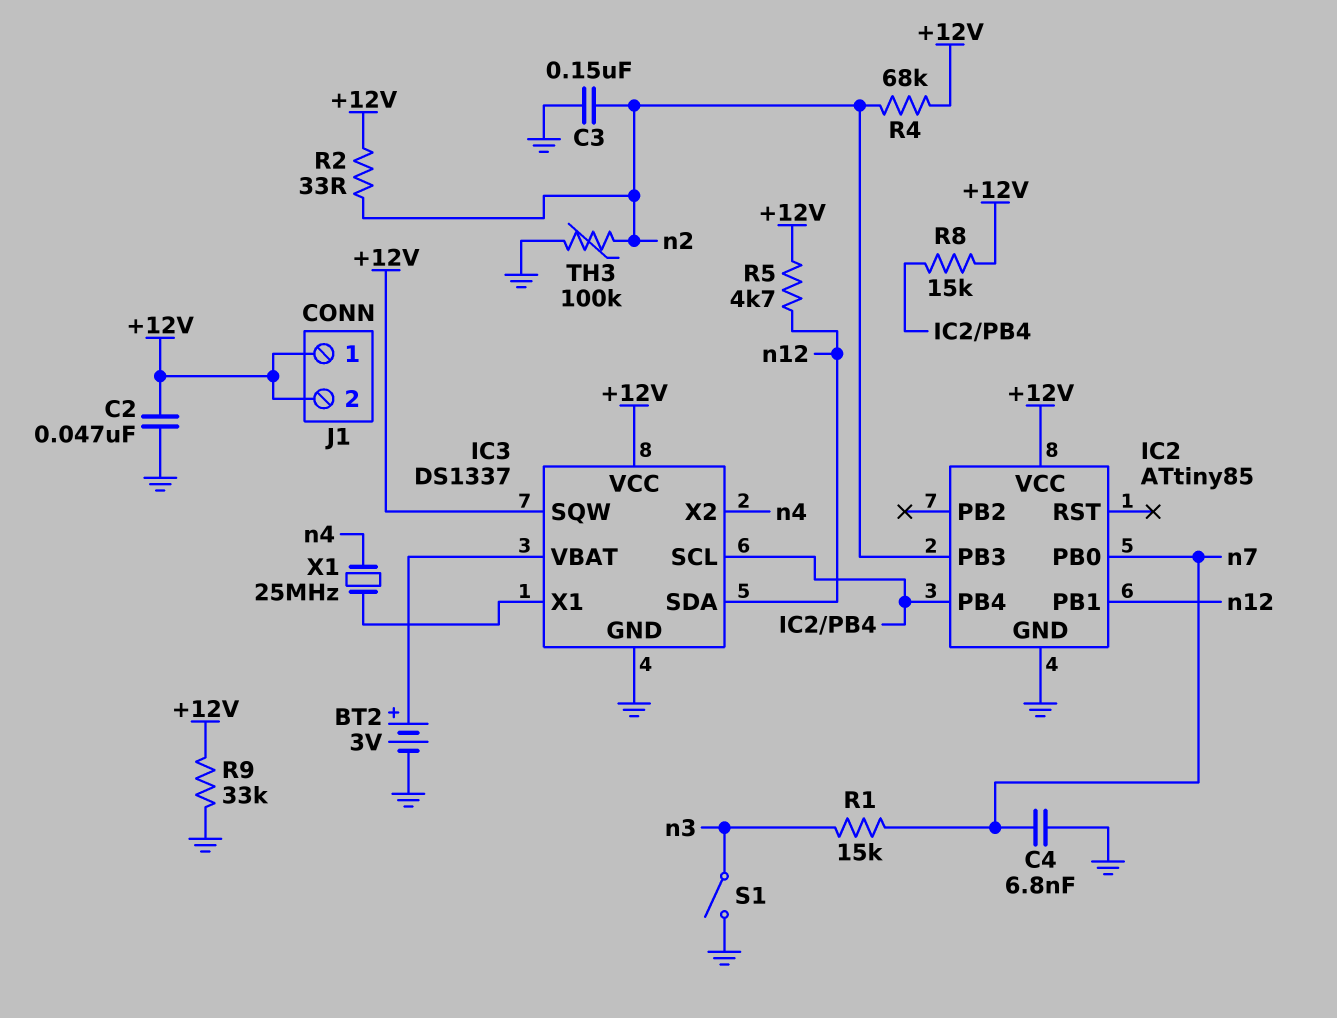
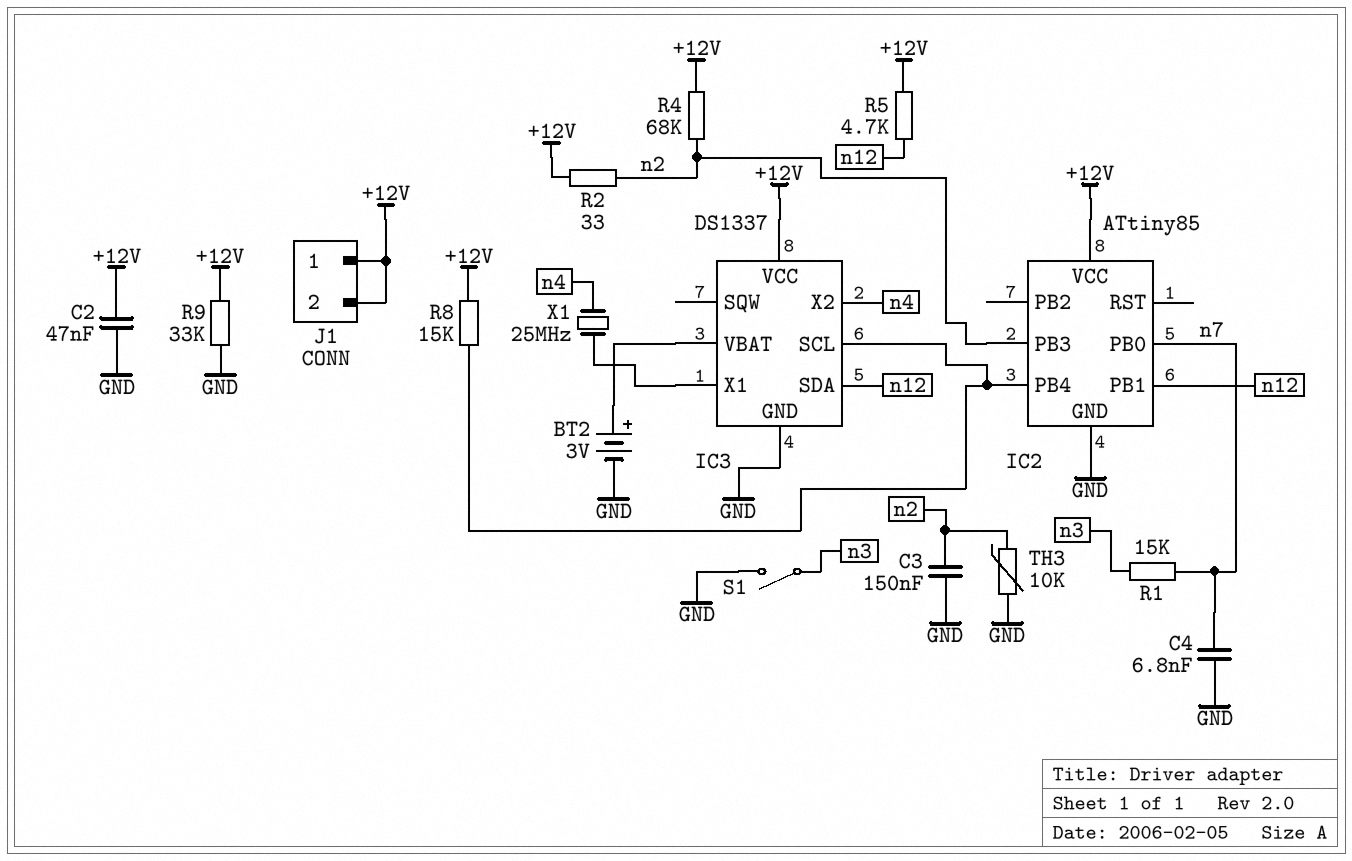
IC3 pin SQW: +12V -> none
TH3: 100k (GND, n2) -> 10k (GND, n2)

